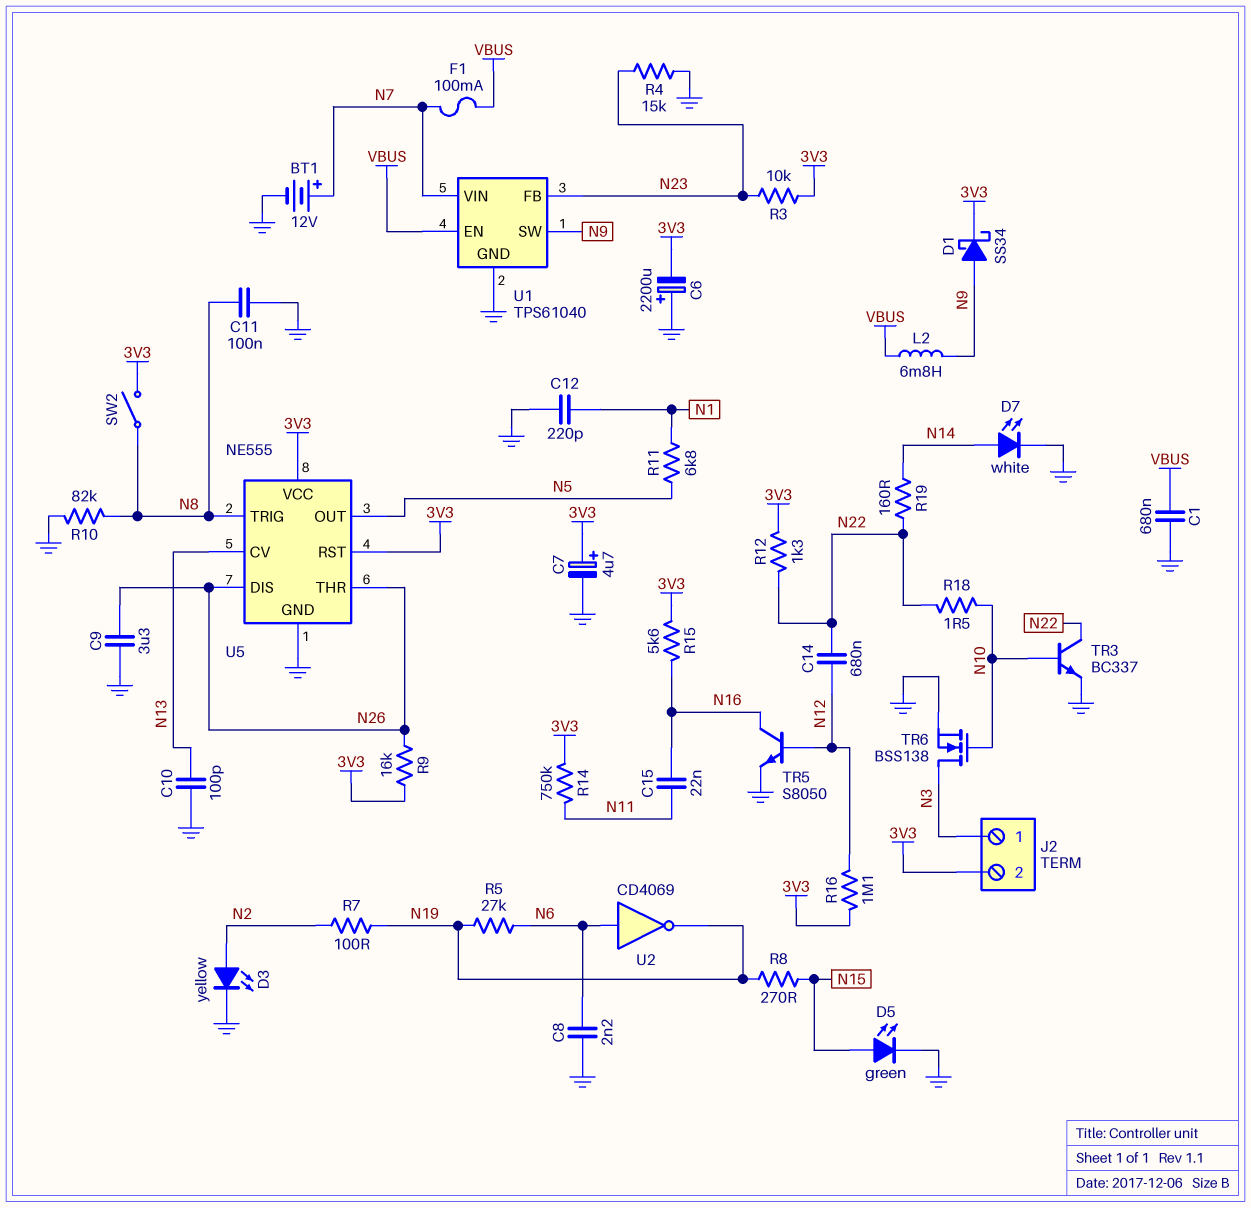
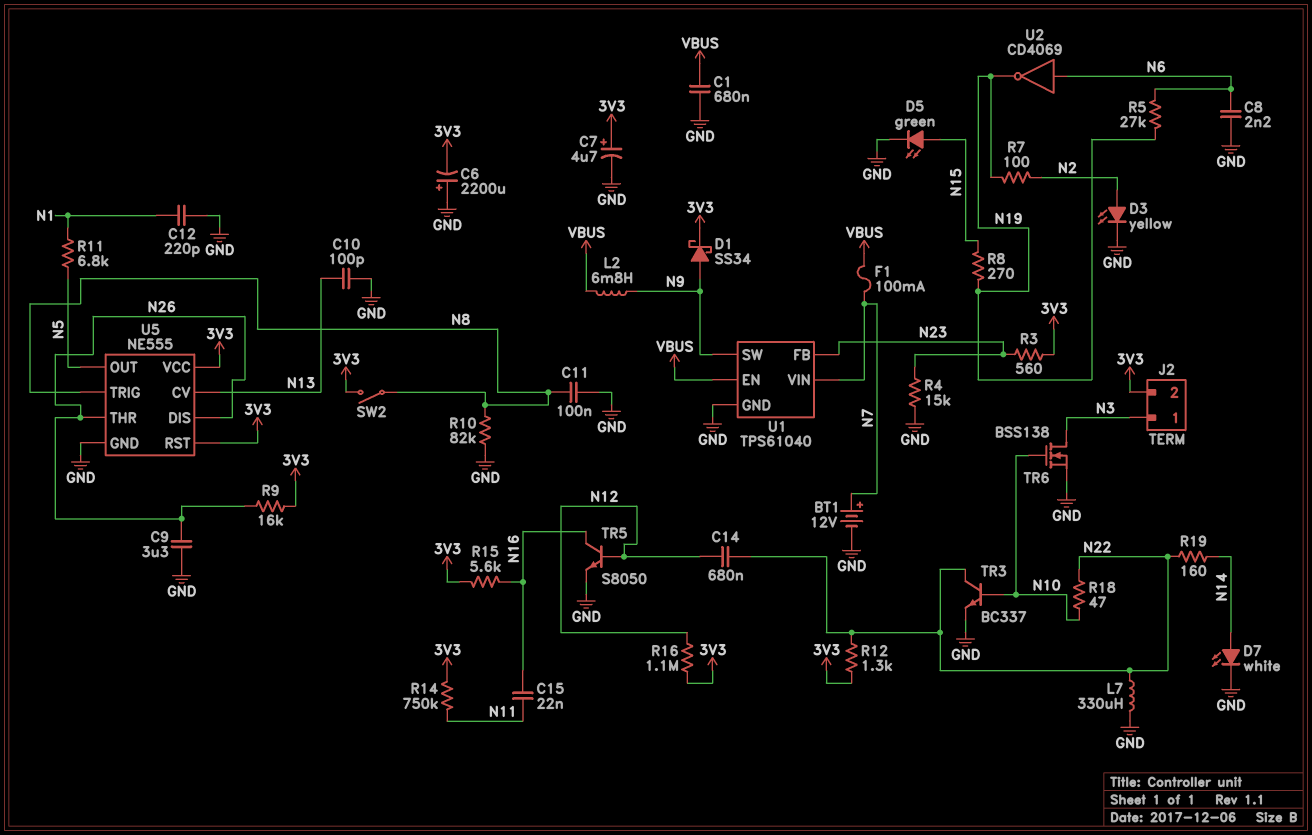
L7: none -> 330uH (GND, N22)
R3: 10k (3V3, N23) -> 560 (3V3, N23)
R18: 1.5 (N10, N22) -> 47 (N10, N22)

